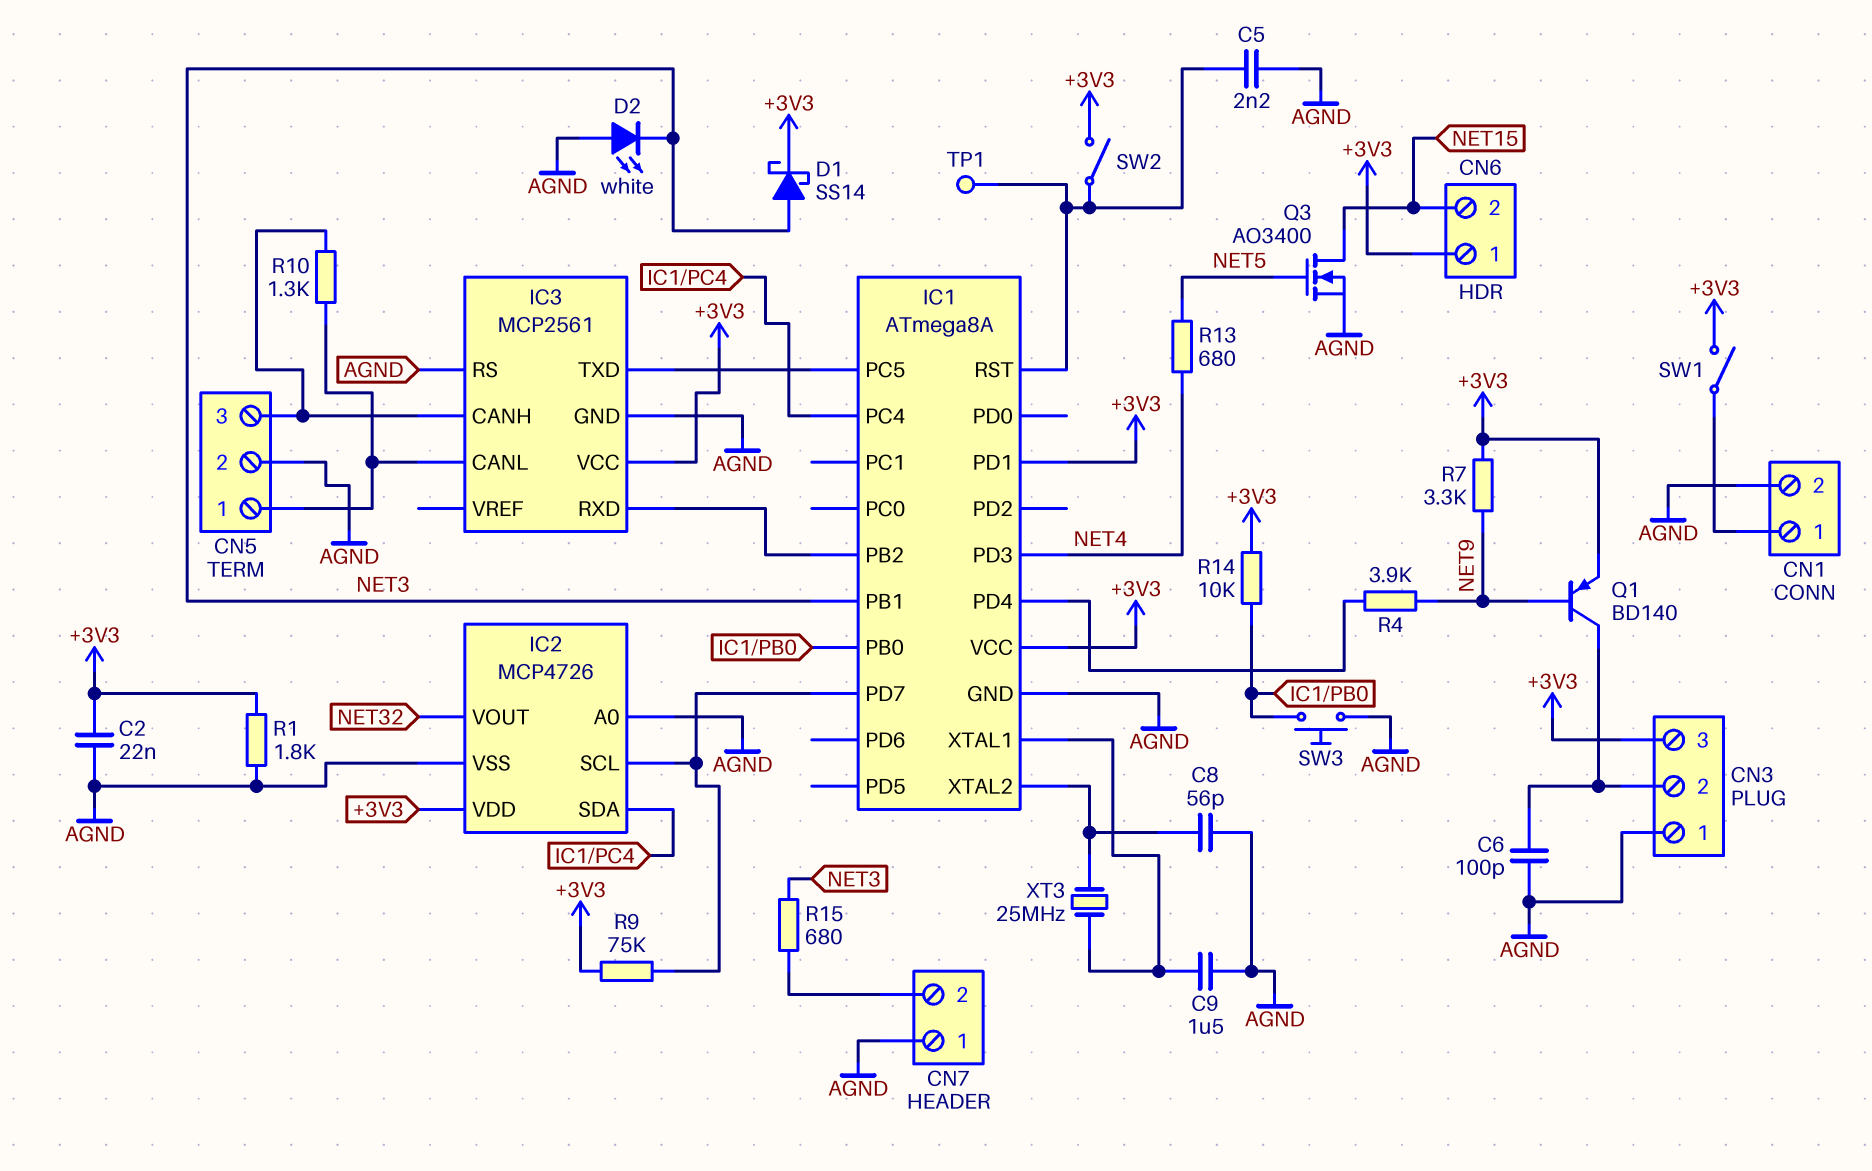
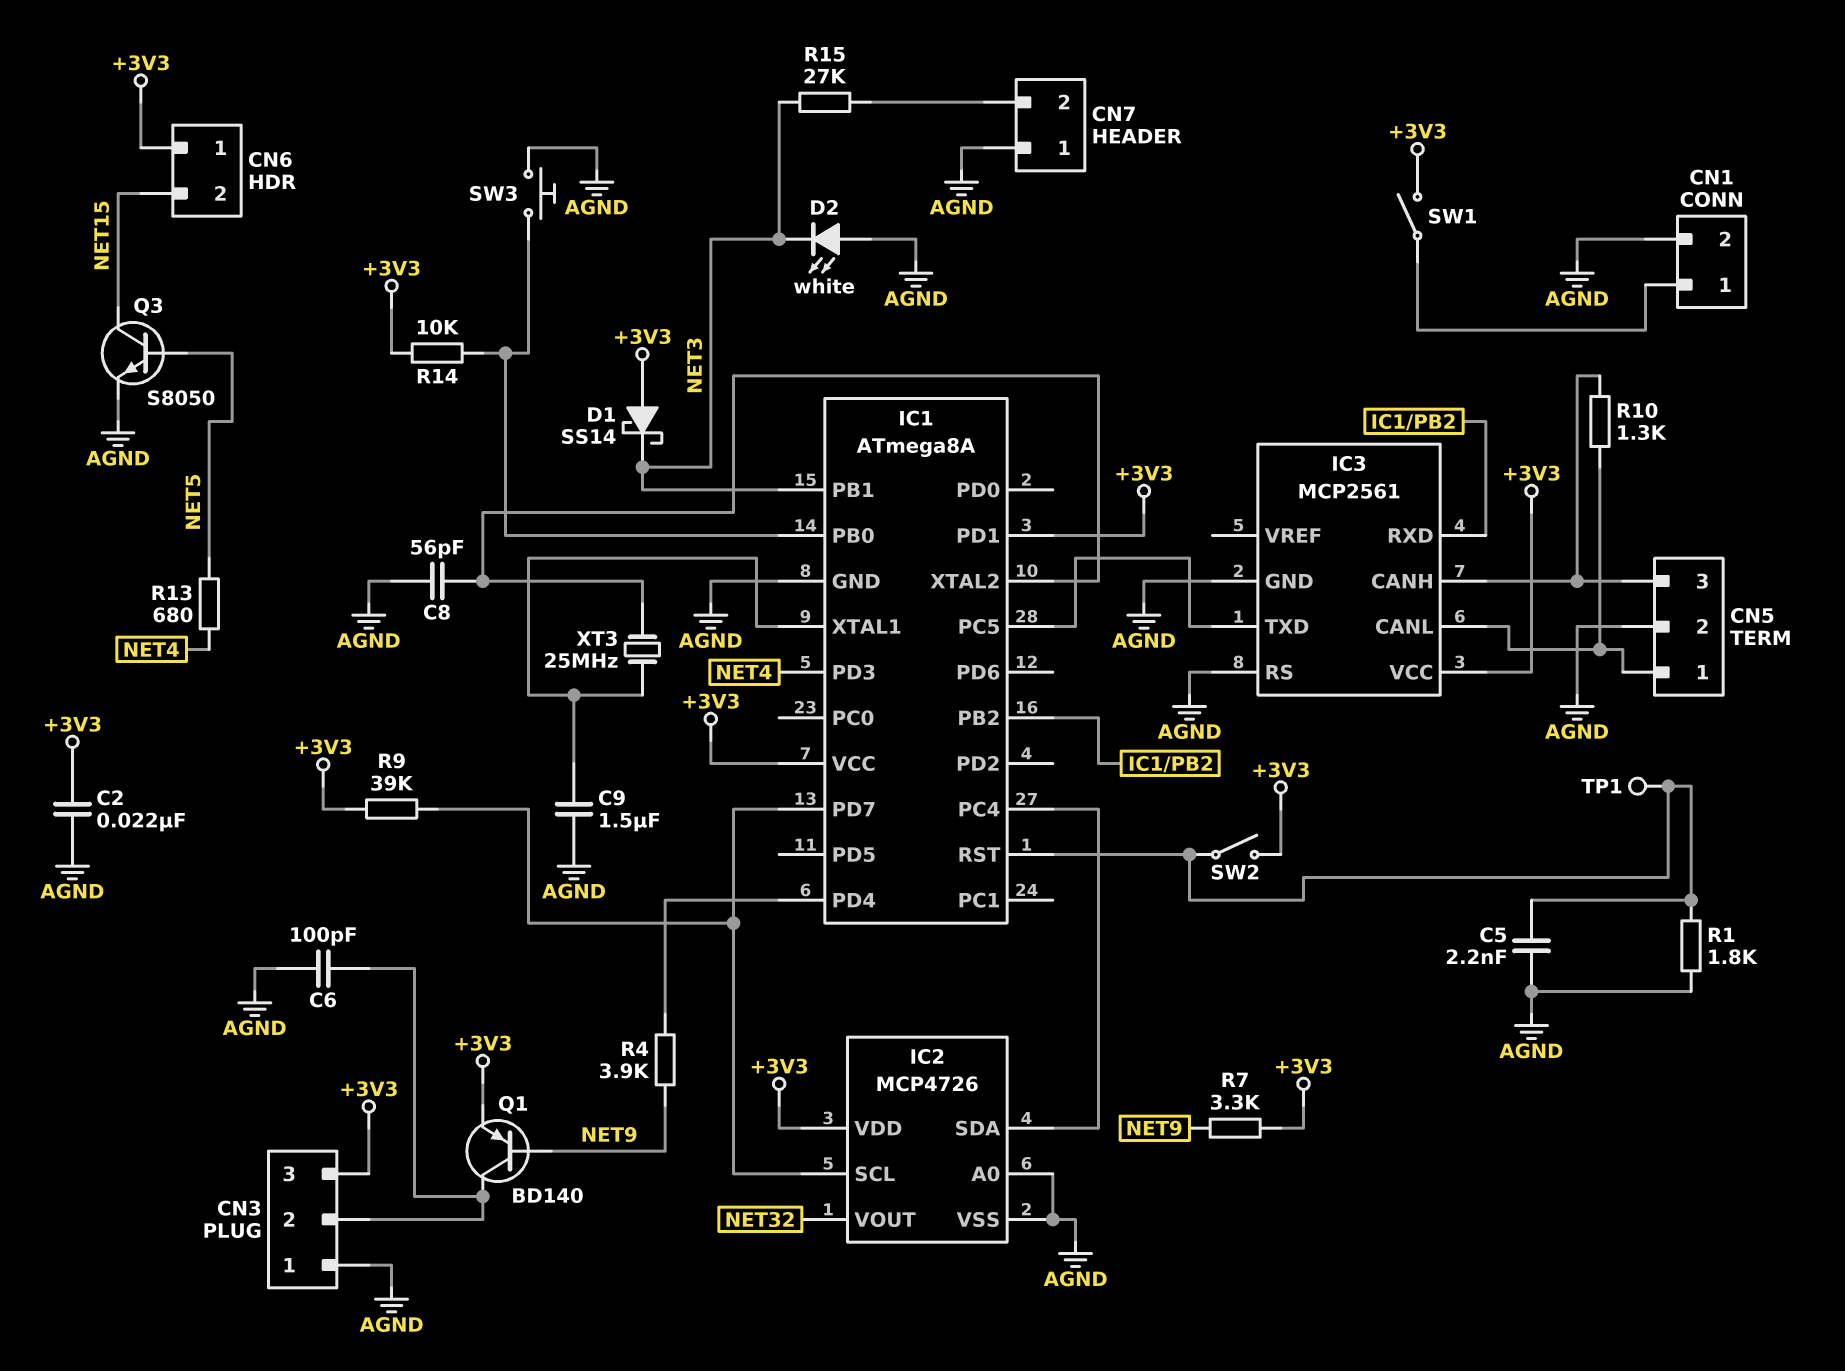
D1: schottky SS14 (A NET3, K +3V3) -> schottky SS14 (A +3V3, K NET3)
Q3: NMOS AO3400 (G NET5, D NET15, S AGND) -> NPN S8050 (B NET5, C NET15, E AGND)
R1: 1.8k (+3V3, AGND) -> 1.8k (AGND, IC1/RST)
R9: 75k (+3V3, IC1/PD7) -> 39k (+3V3, IC1/PD7)
R15: 680 (CN7/2, NET3) -> 27k (CN7/2, NET3)

